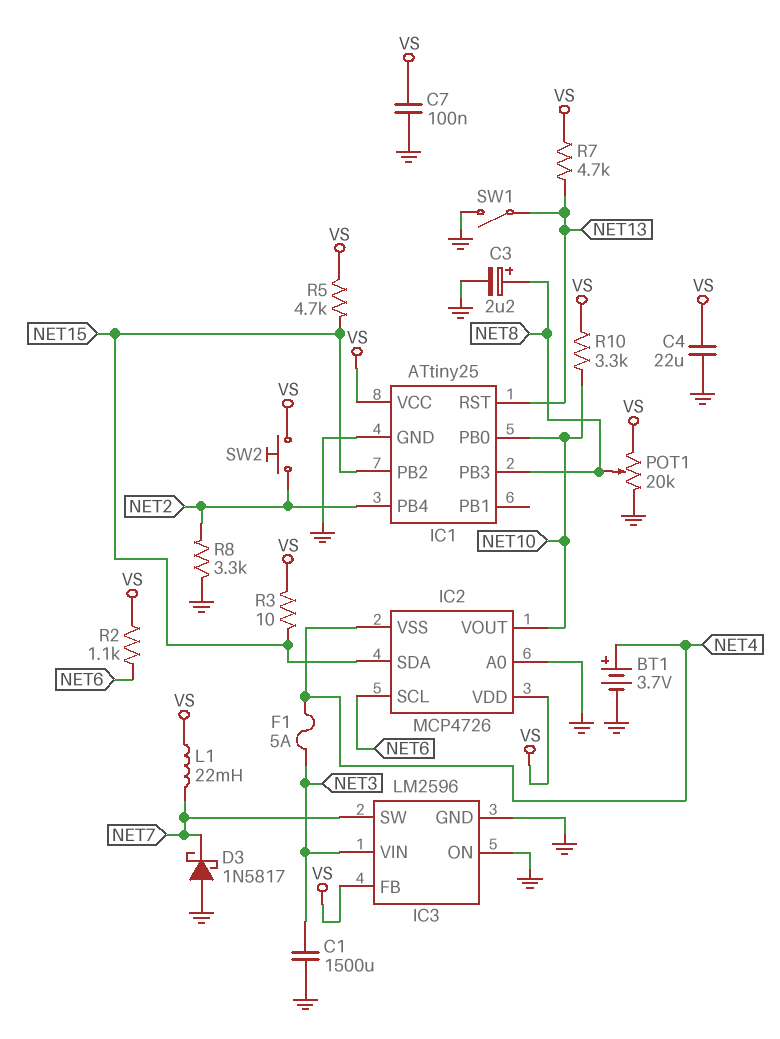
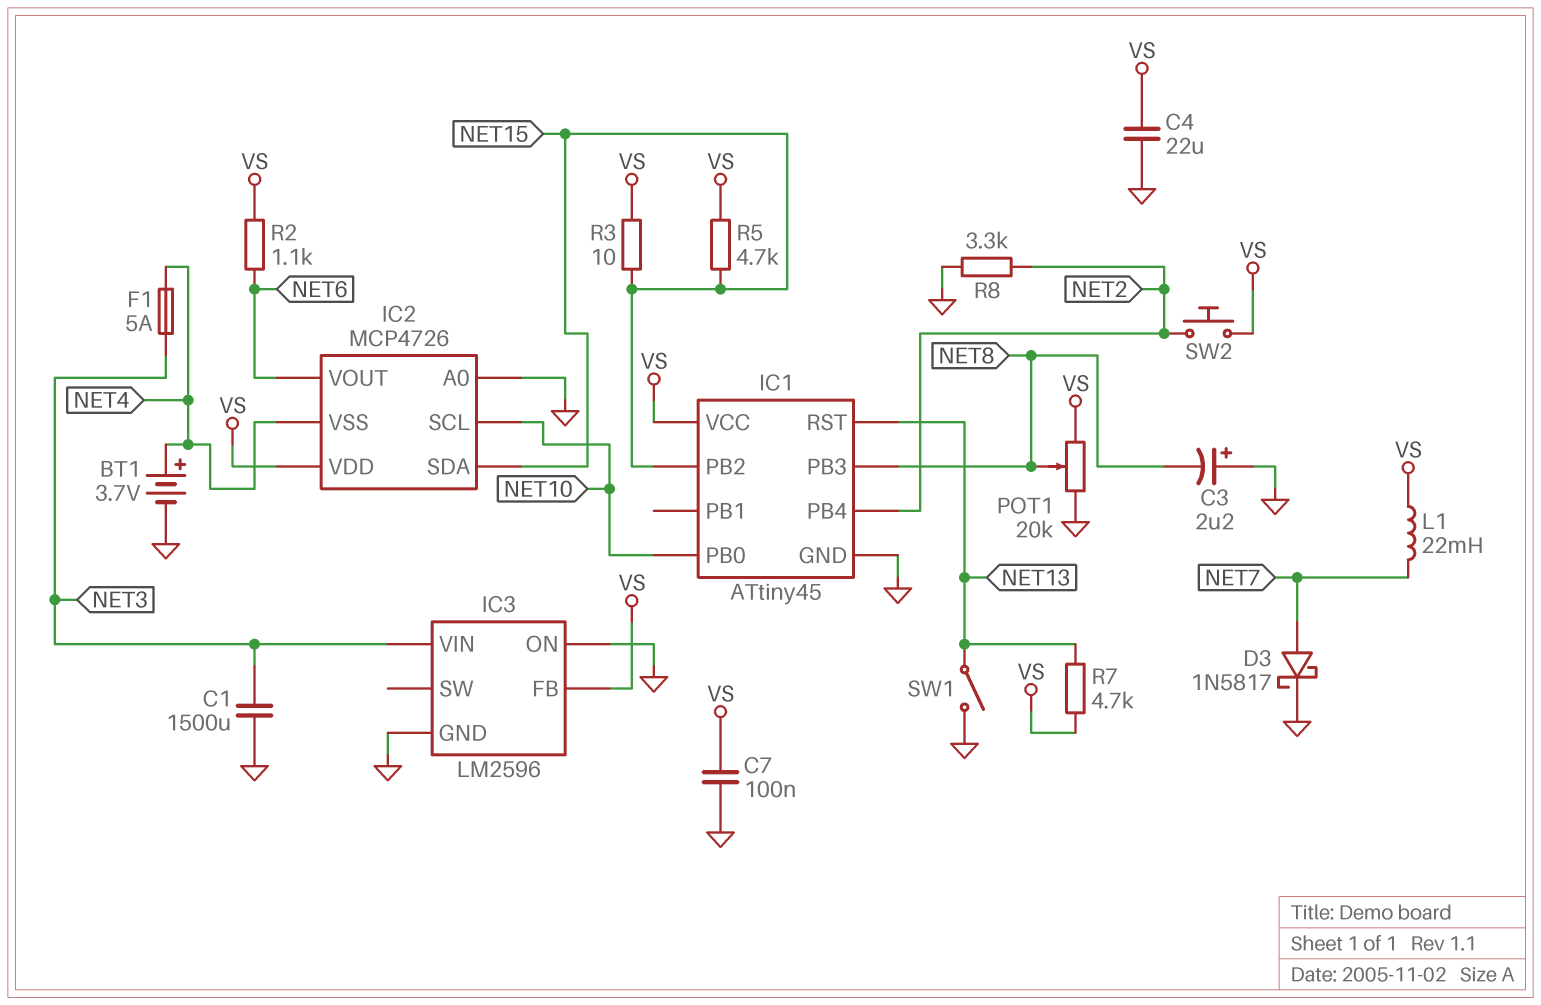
C3: 2.2uF (plus NET8, minus GND) -> 2.2uF (plus GND, minus NET8)
D3: schottky 1N5817 (A GND, K NET7) -> schottky 1N5817 (A NET7, K GND)
IC1: ATtiny25 -> ATtiny45
IC2 pin SCL: NET6 -> NET10
IC2 pin VOUT: NET10 -> NET6
IC3 pin SW: NET7 -> none
R10: 3.3k (NET10, VS) -> none

